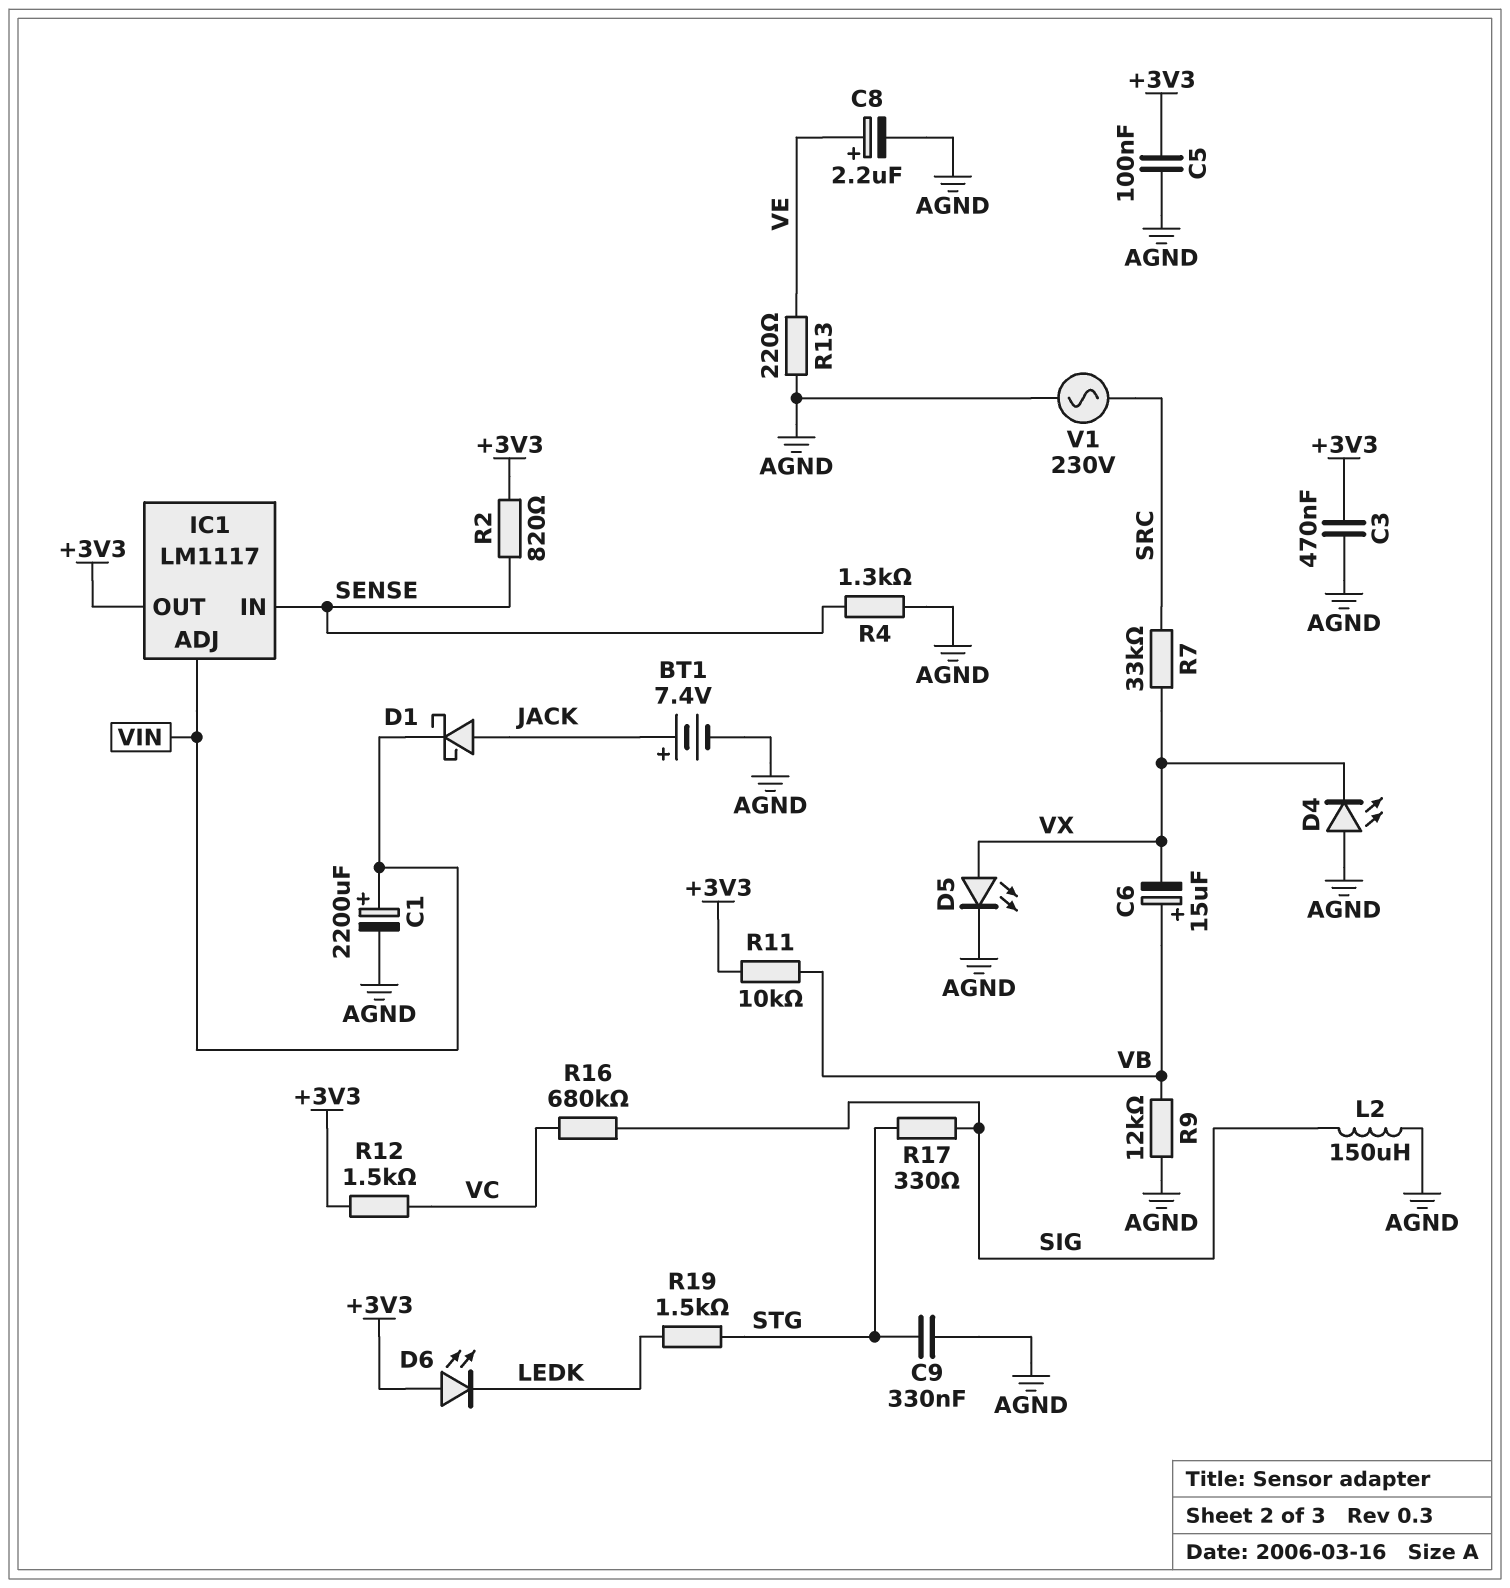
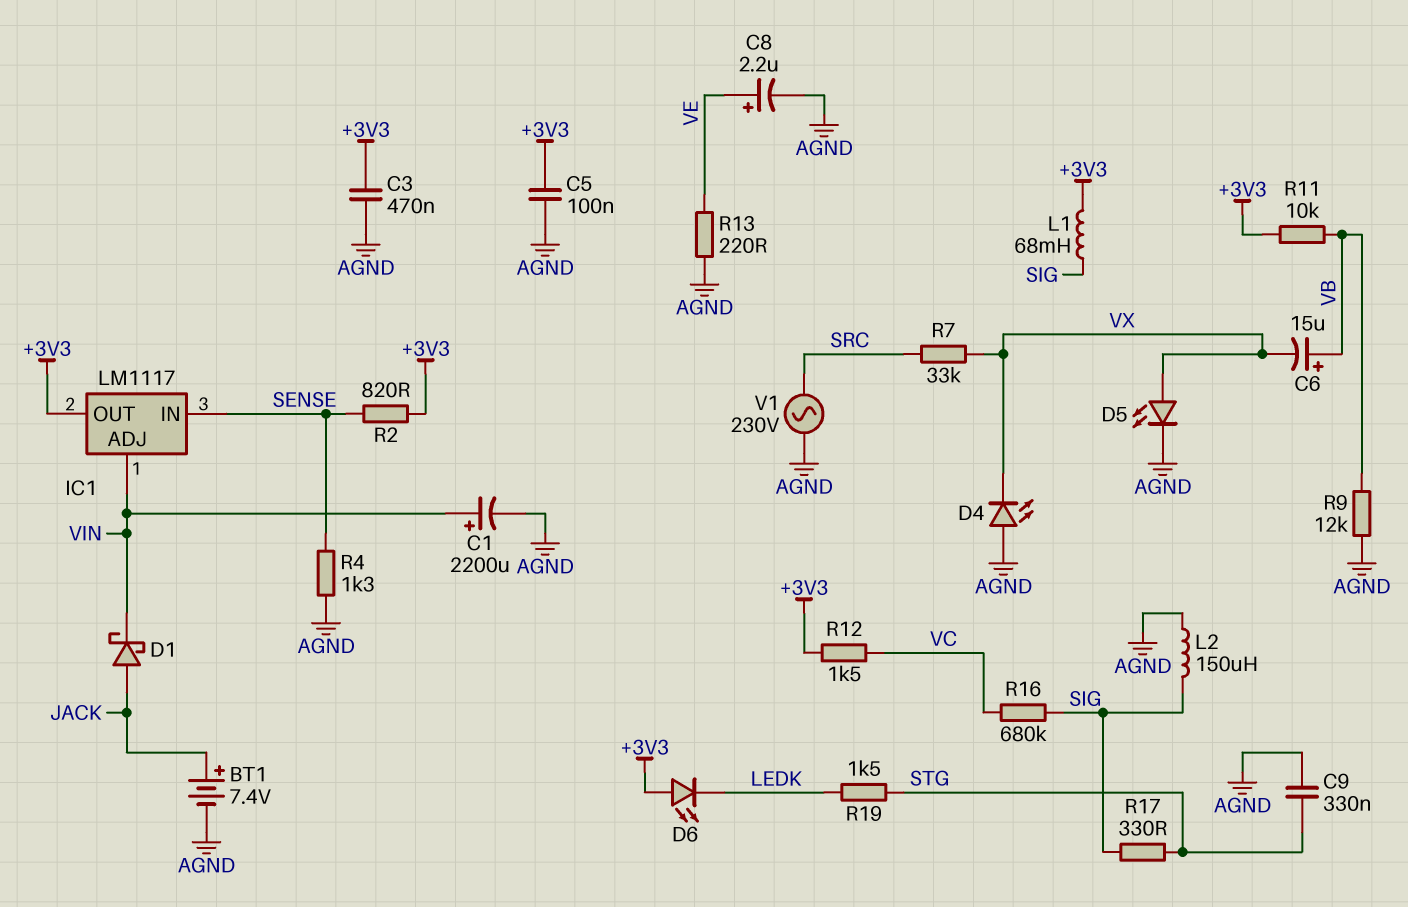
L1: none -> 68mH (+3V3, SIG)

